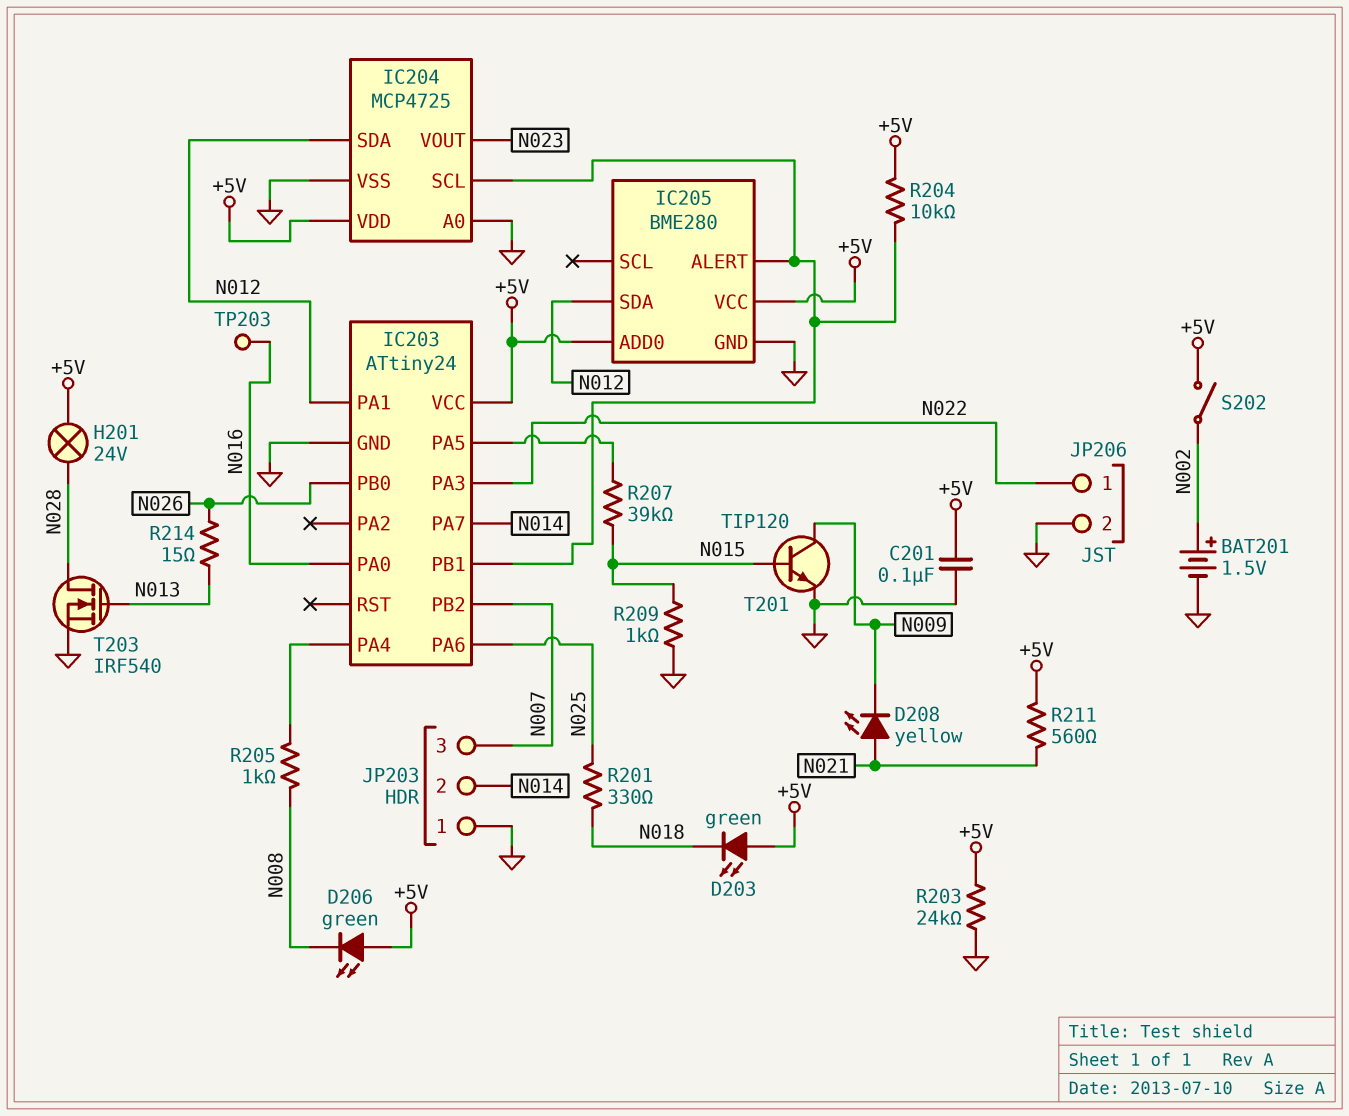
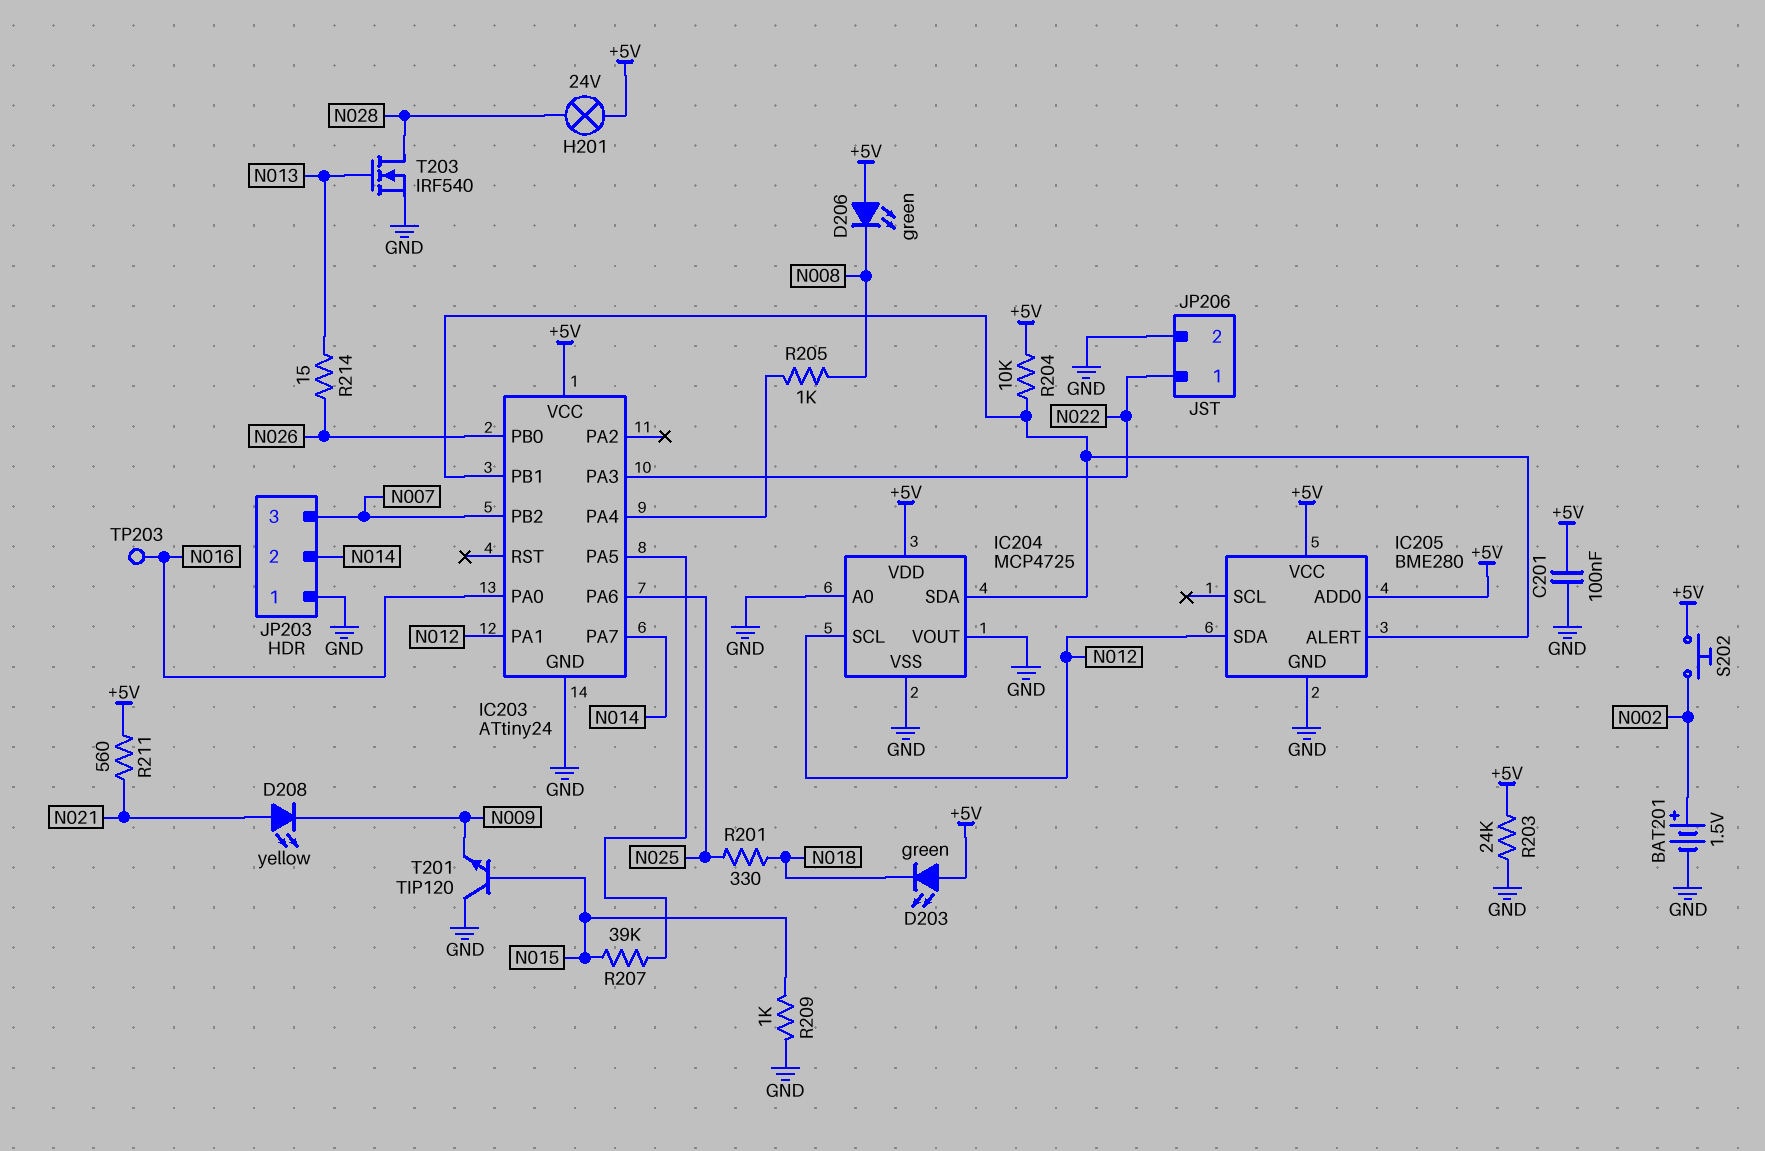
IC204 pin SCL: IC203/PB1 -> N012
IC204 pin SDA: N012 -> IC203/PB1
IC204 pin VOUT: N023 -> GND
S202: switch (+5V, N002) -> button (+5V, N002)
T201: NPN TIP120 (B N015, C N009, E GND) -> NPN TIP120 (B N015, C GND, E N009)

